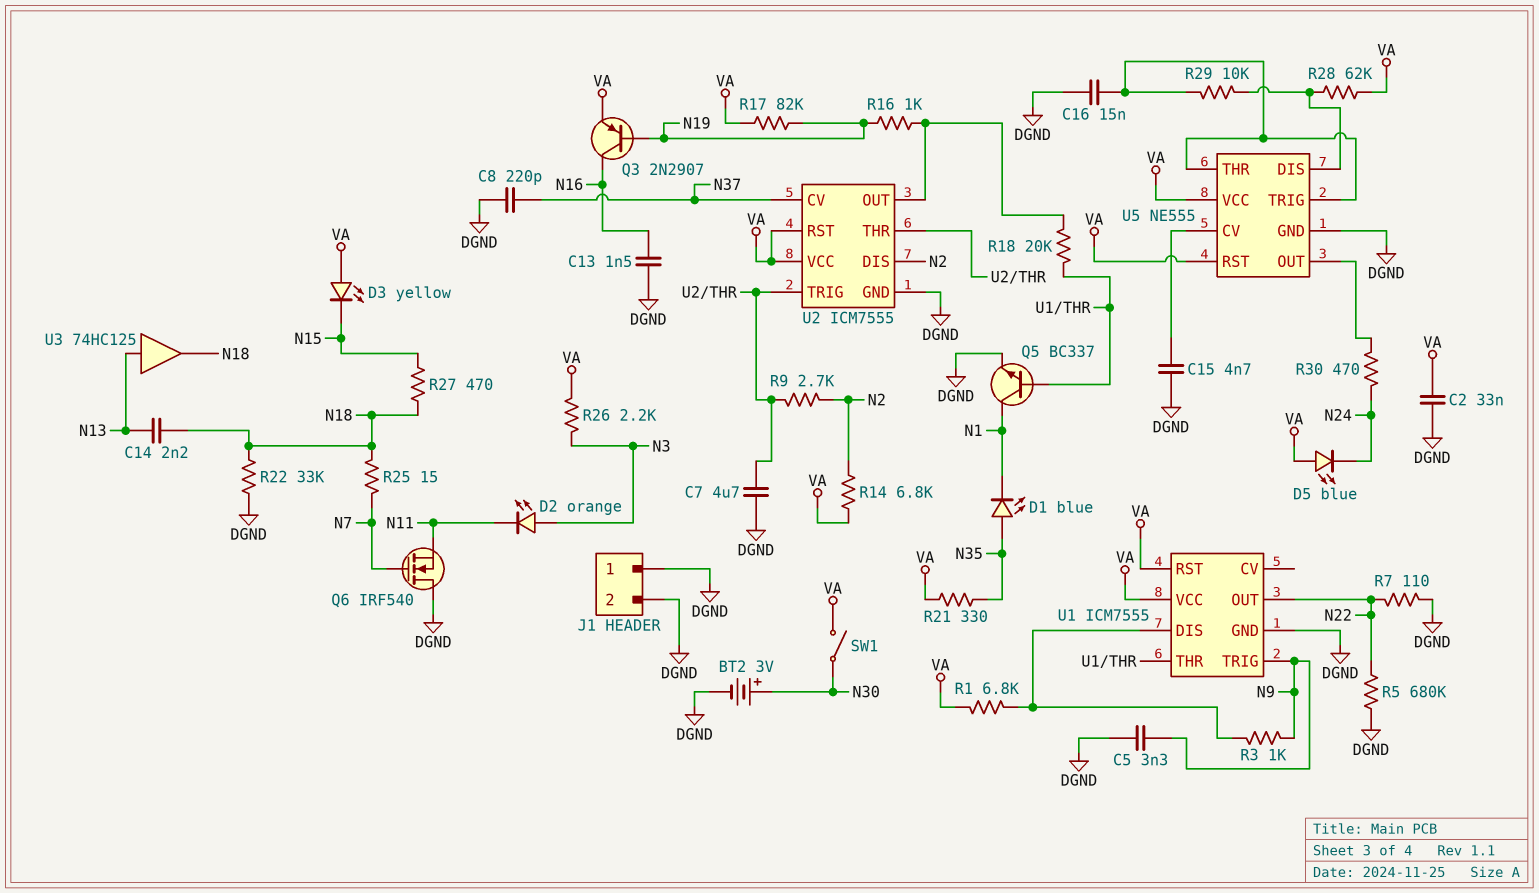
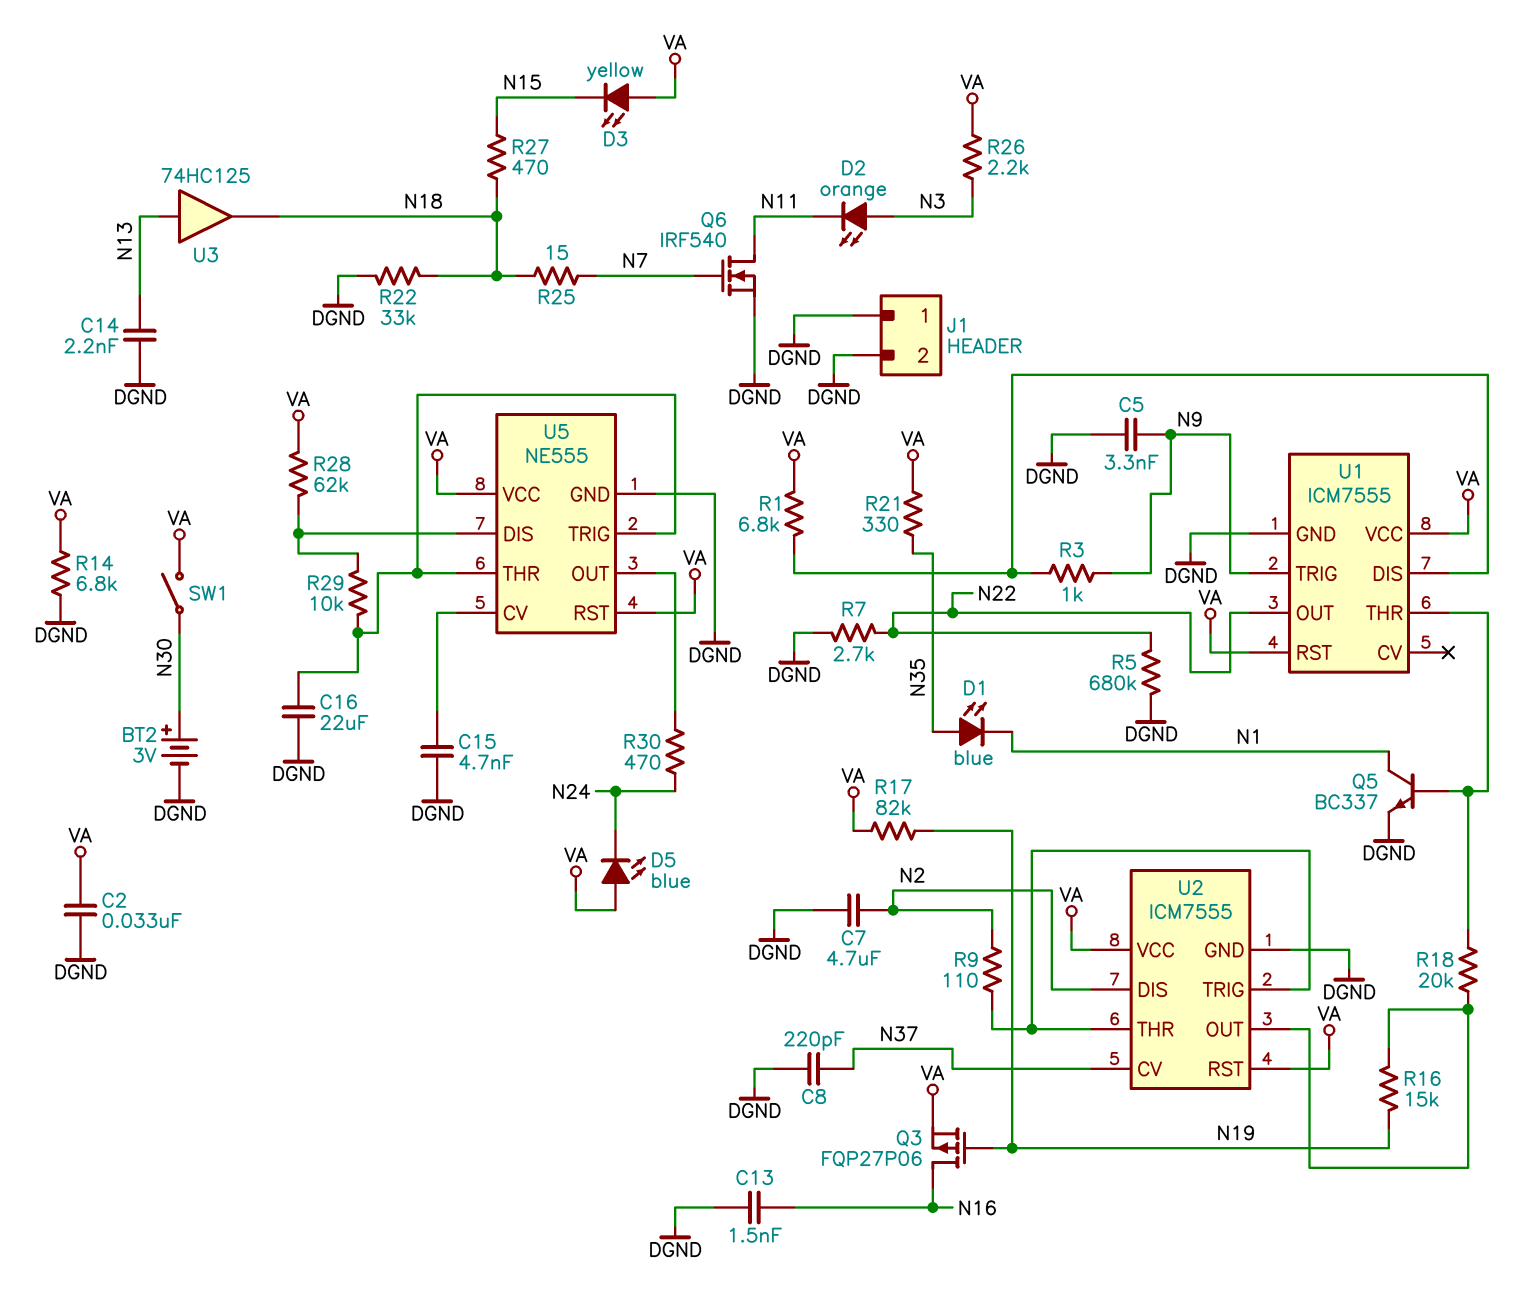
C7: 4.7uF (DGND, U2/THR) -> 4.7uF (DGND, N2)
C14: 2.2nF (N13, N18) -> 2.2nF (DGND, N13)
C16: 15nF (DGND, U5/THR) -> 22uF (DGND, U5/THR)
Q3: PNP 2N2907 (B N19, C N16, E VA) -> PMOS FQP27P06 (G N19, D N16, S VA)
Q6: NMOS IRF540 (G N7, D DGND, S N11) -> NMOS IRF540 (G N7, D N11, S DGND)
R7: 110 (DGND, N22) -> 2.7k (DGND, N22)
R9: 2.7k (N2, U2/THR) -> 110 (N2, U2/THR)
R14: 6.8k (N2, VA) -> 6.8k (DGND, VA)
R16: 1k (N19, U2/OUT) -> 15k (N19, U2/OUT)

